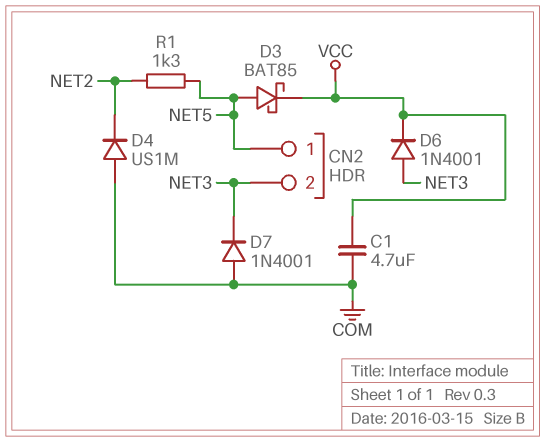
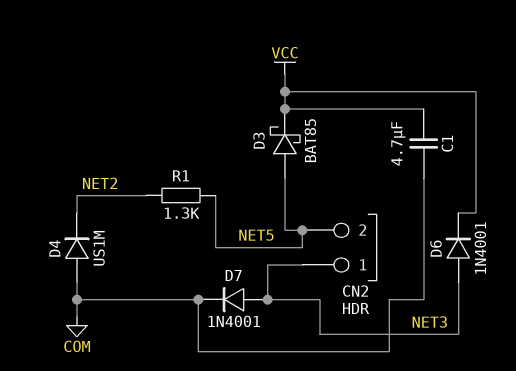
CN2 pin 1: NET5 -> NET3
CN2 pin 2: NET3 -> NET5
D7: diode 1N4001 (A COM, K NET3) -> diode 1N4001 (A NET3, K COM)

